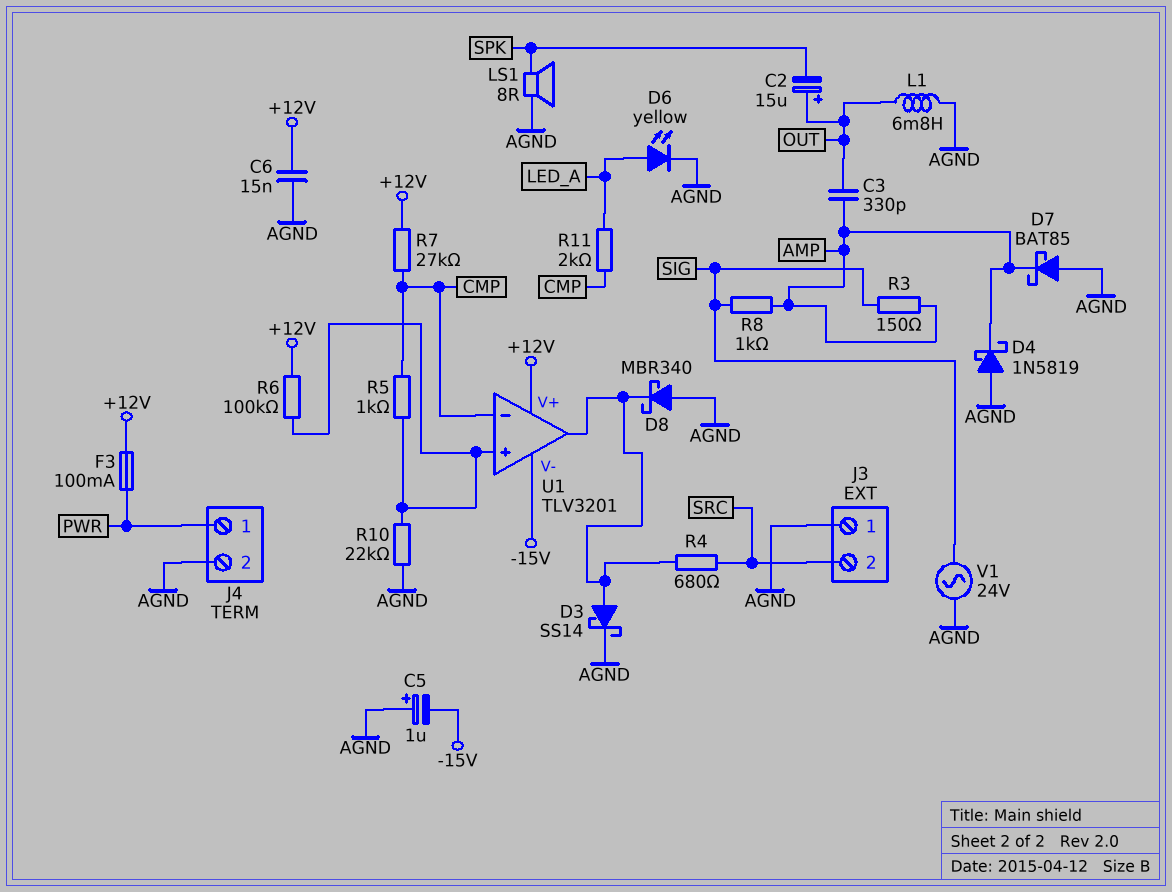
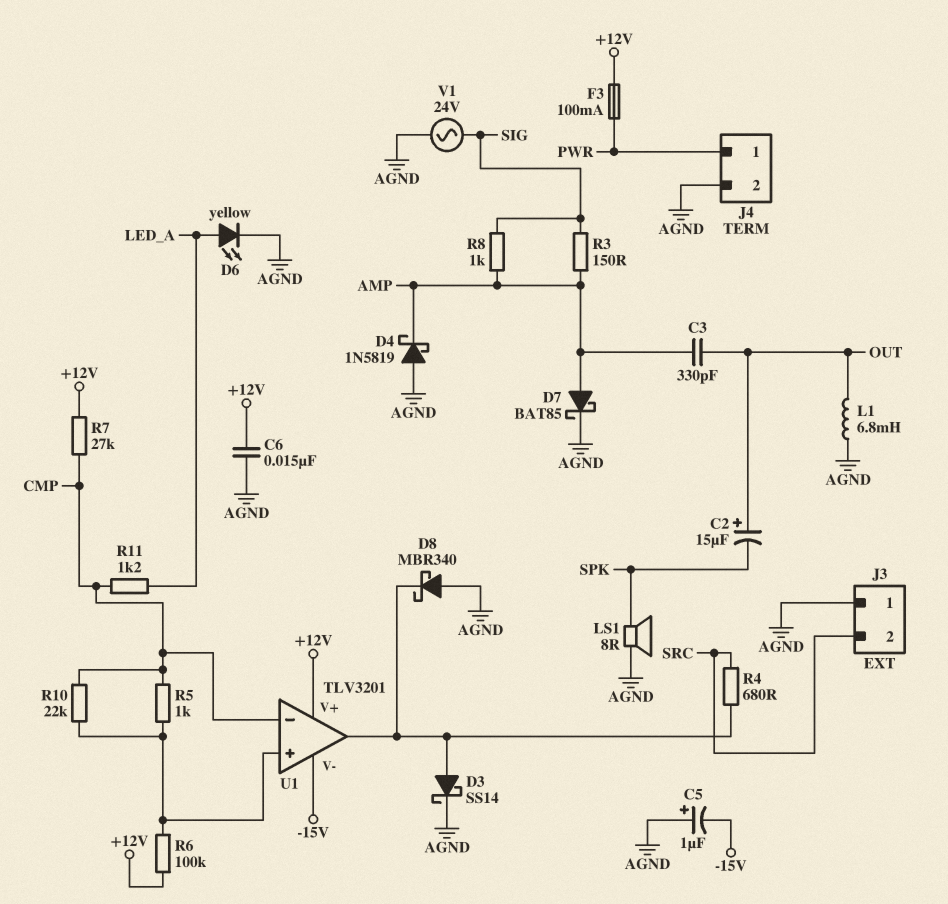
D7: schottky BAT85 (A AGND, K AMP) -> schottky BAT85 (A AMP, K AGND)
R10: 22k (AGND, U1/in+) -> 22k (CMP, U1/in+)
R11: 2k (CMP, LED_A) -> 1.2k (CMP, LED_A)

